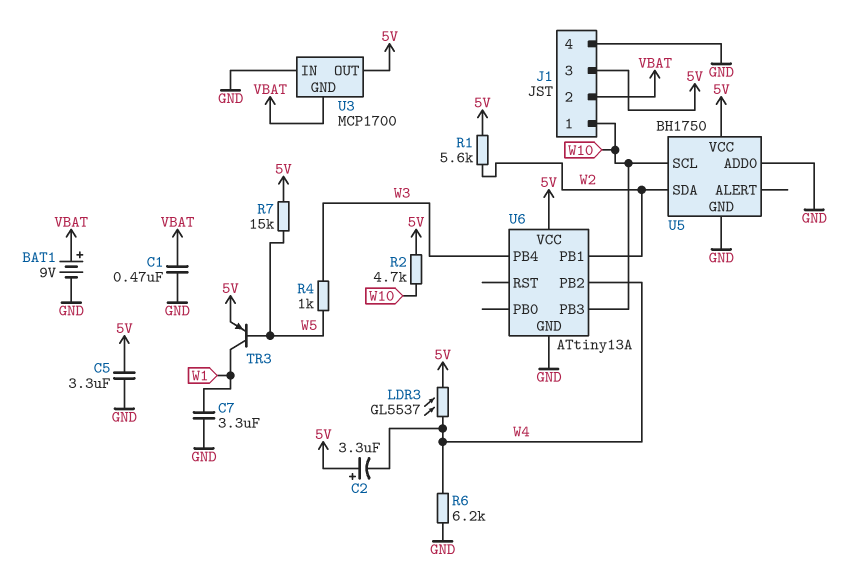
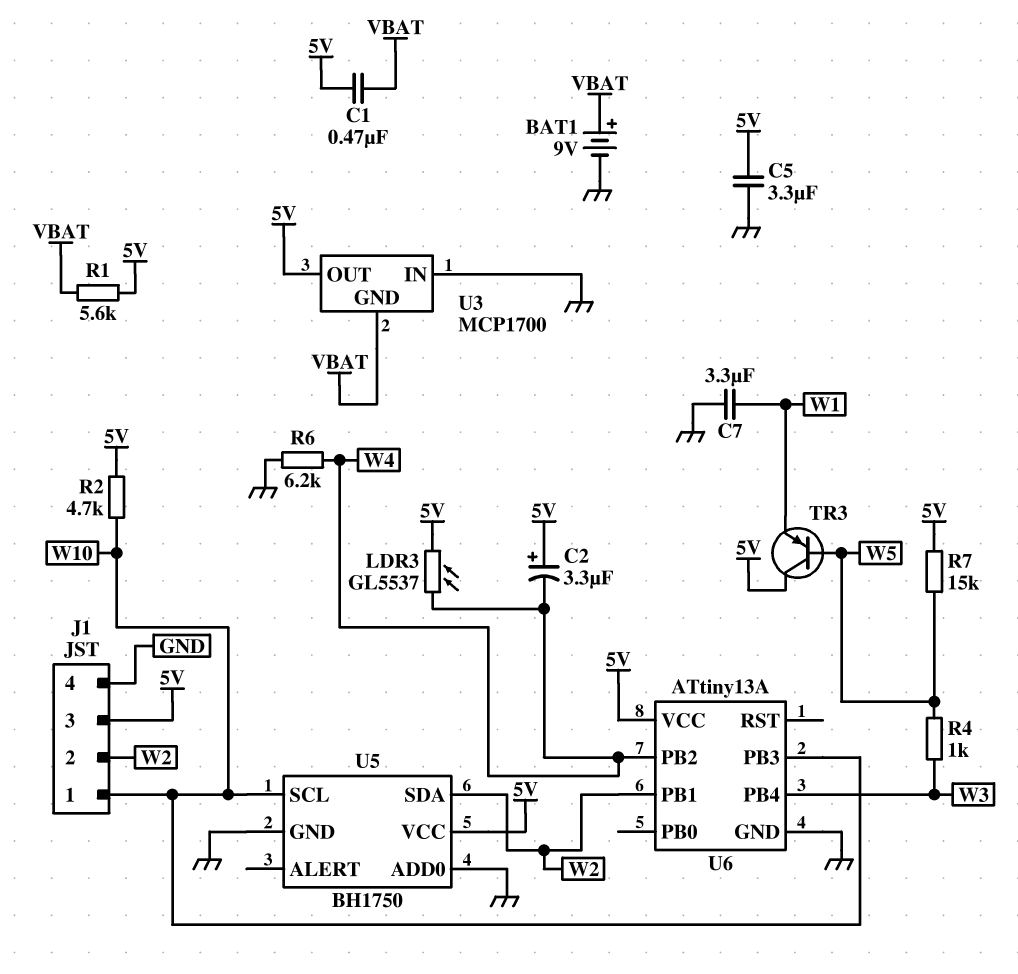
C1: 470nF (GND, VBAT) -> 470nF (5V, VBAT)
J1 pin 2: VBAT -> W2
R1: 5.6k (5V, W2) -> 5.6k (5V, VBAT)
TR3: PNP (B W5, C W1, E 5V) -> PNP (B W5, C 5V, E W1)

